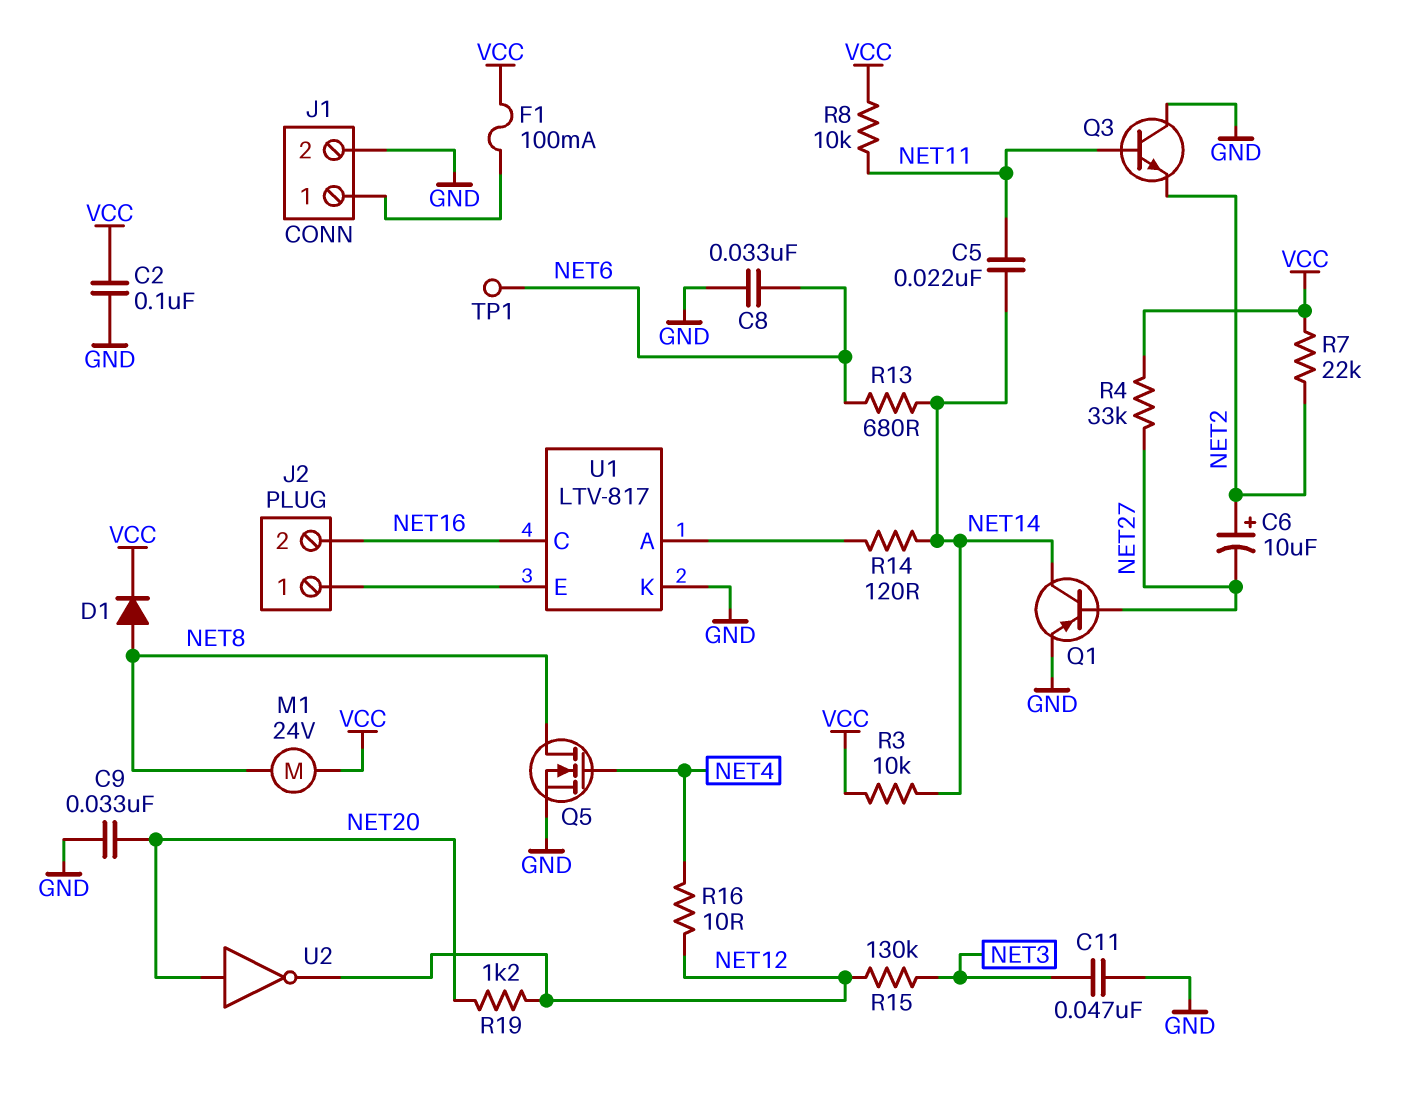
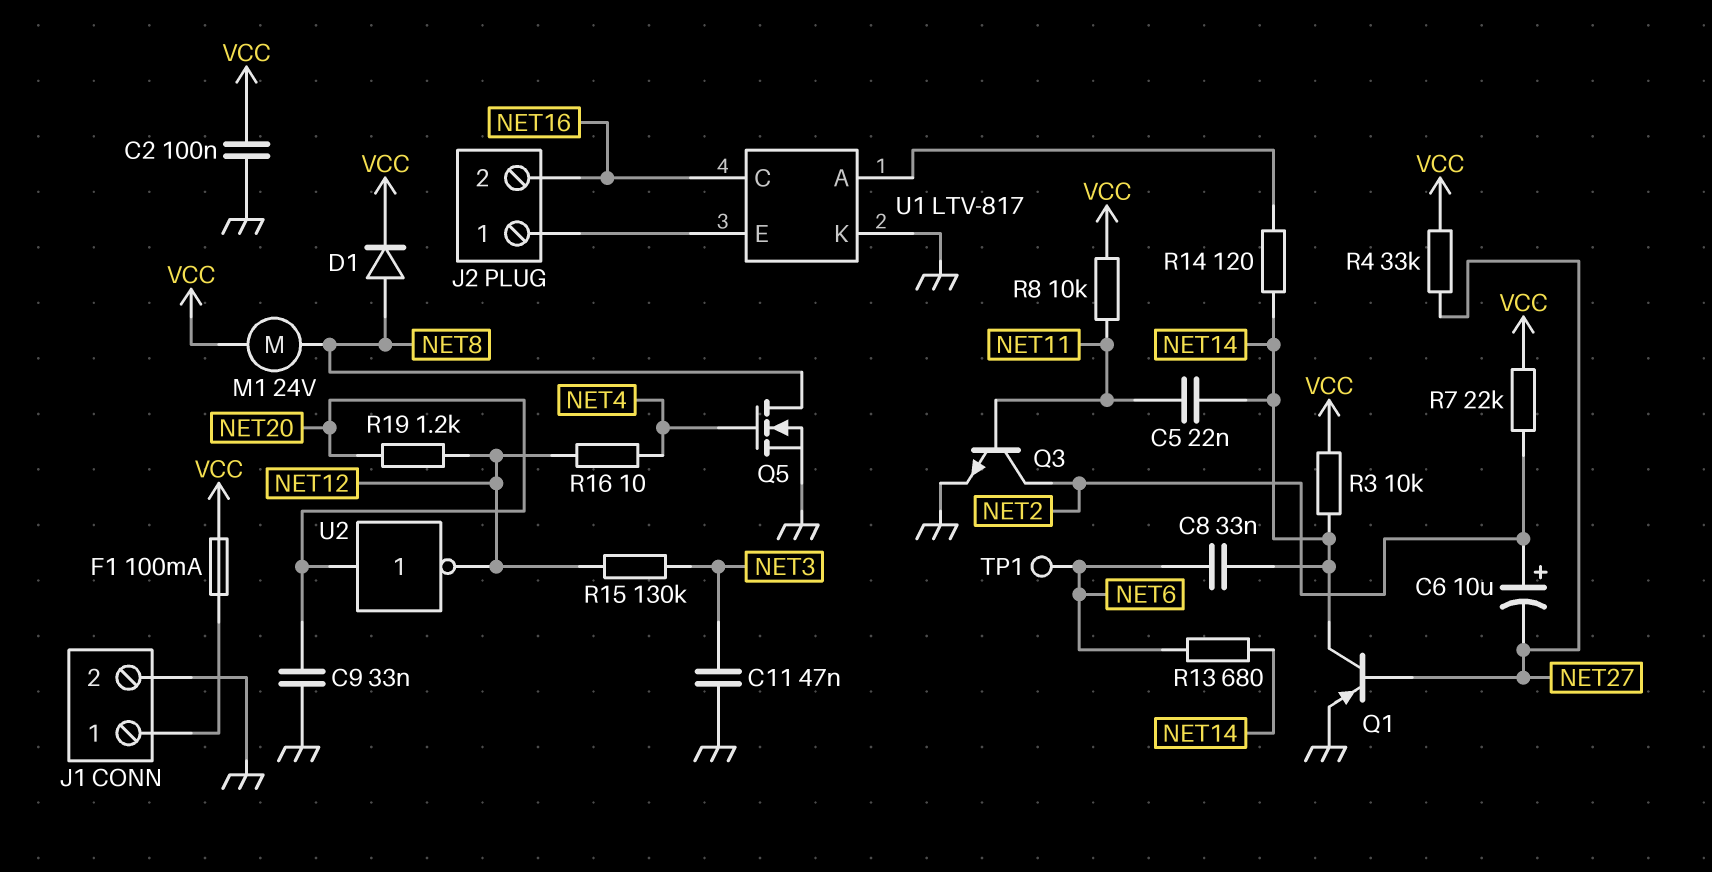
C8: 33nF (GND, NET6) -> 33nF (NET6, NET14)
Q3: NPN (B NET11, C GND, E NET2) -> NPN (B NET11, C NET2, E GND)

